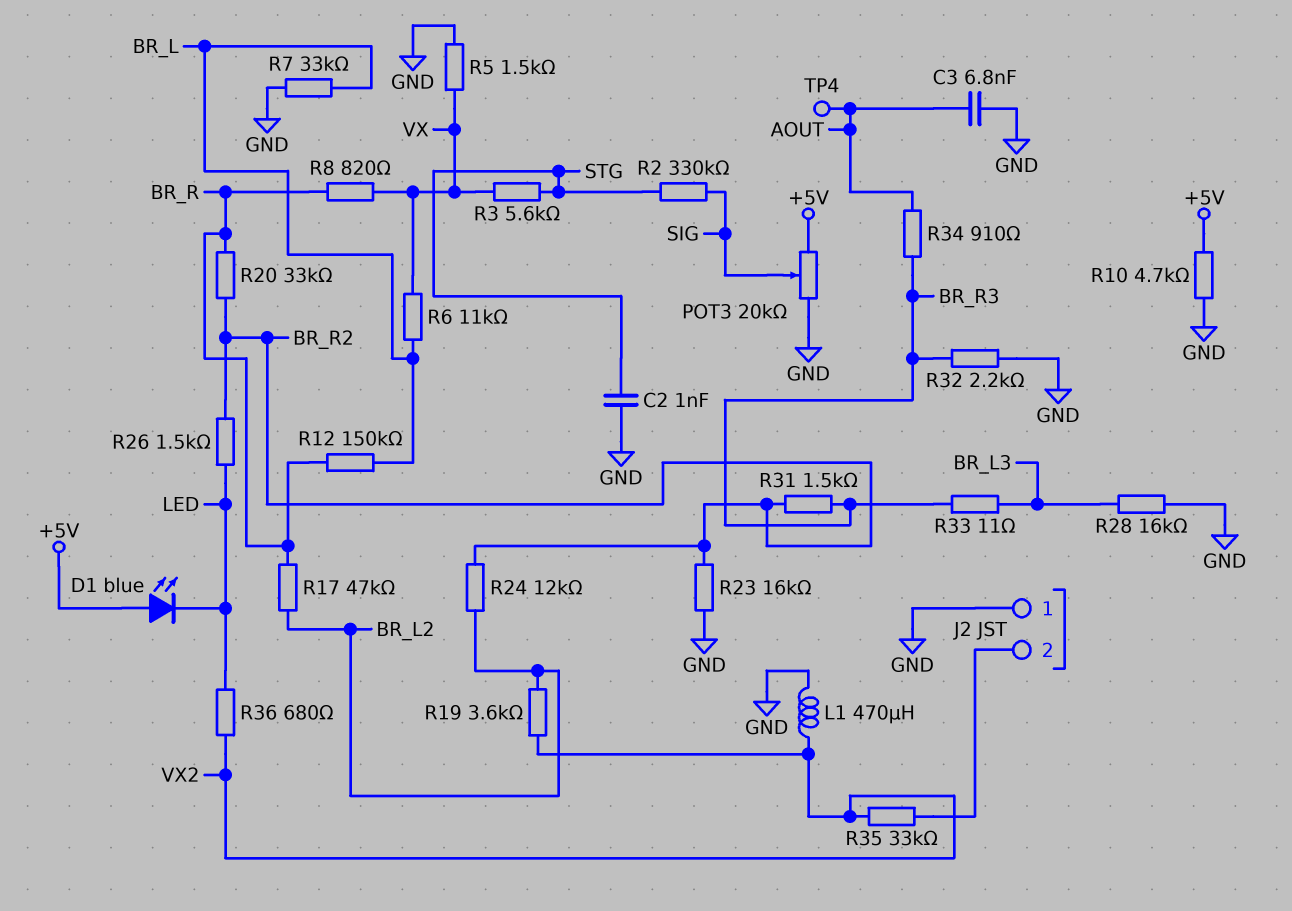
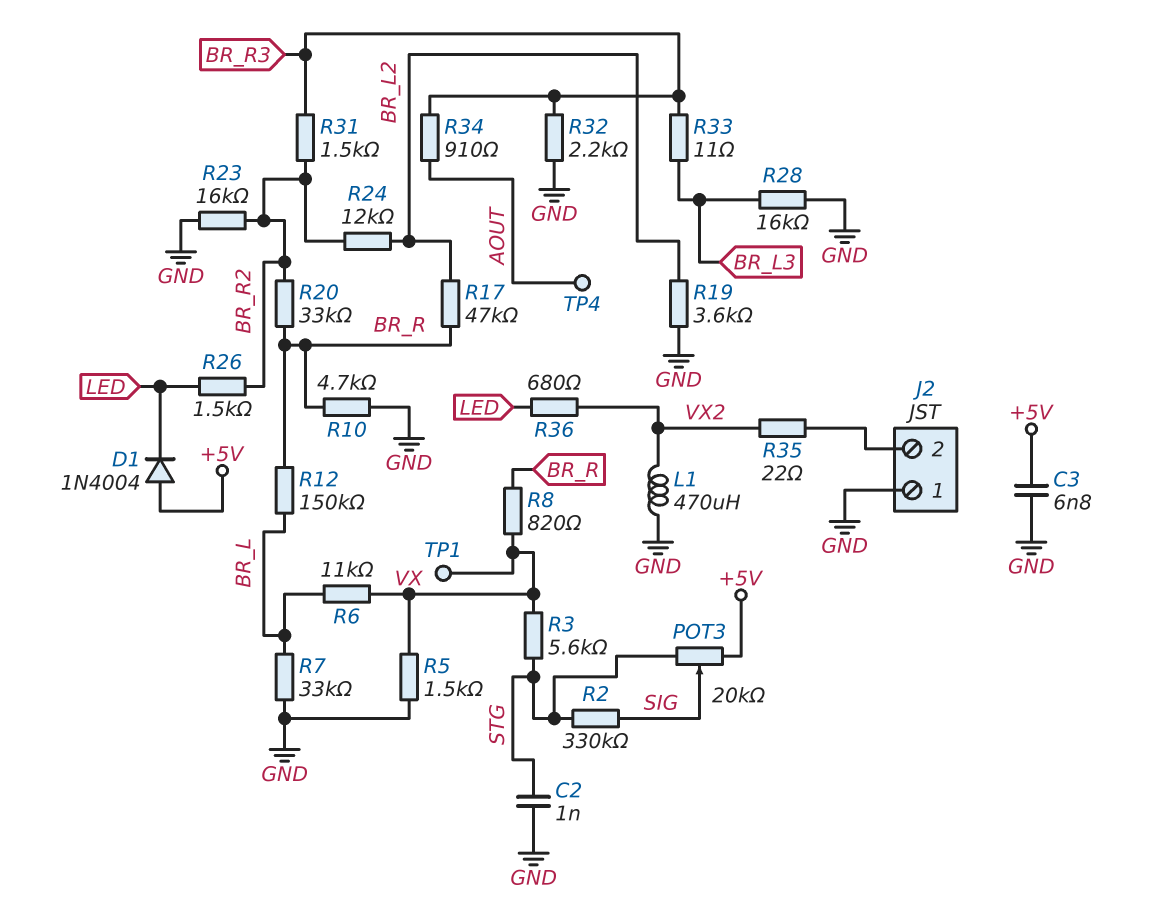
C3: 6.8nF (AOUT, GND) -> 6.8nF (+5V, GND)
D1: LED blue (A +5V, K LED) -> diode 1N4004 (A +5V, K LED)
POT3: 20k (+5V, GND, wiper SIG) -> 20k (+5V, STG, wiper SIG)
R10: 4.7k (+5V, GND) -> 4.7k (BR_R, GND)
R19: 3.6k (BR_L2, VX2) -> 3.6k (BR_L2, GND)
R35: 33k (J2/2, VX2) -> 22 (J2/2, VX2)
TP1: none -> test point (VX)

